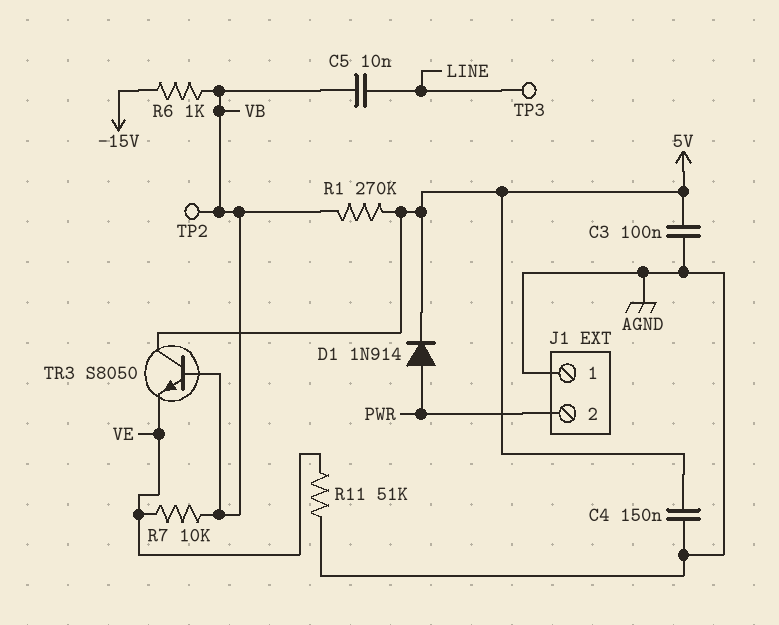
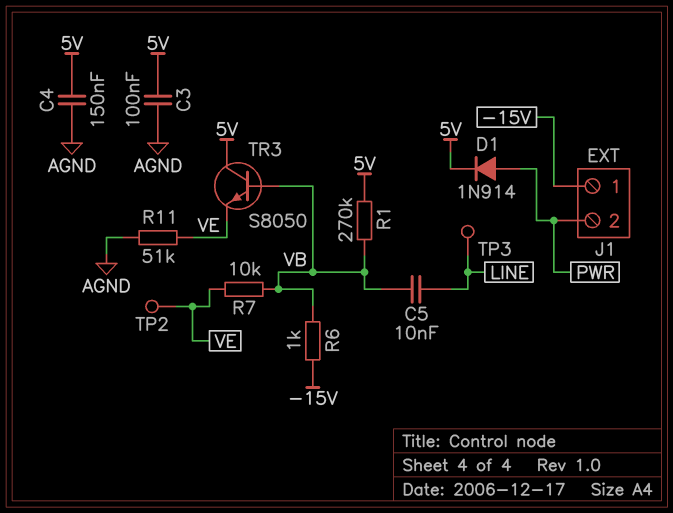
J1 pin 1: AGND -> -15V
TP2: test point (VB) -> test point (VE)

